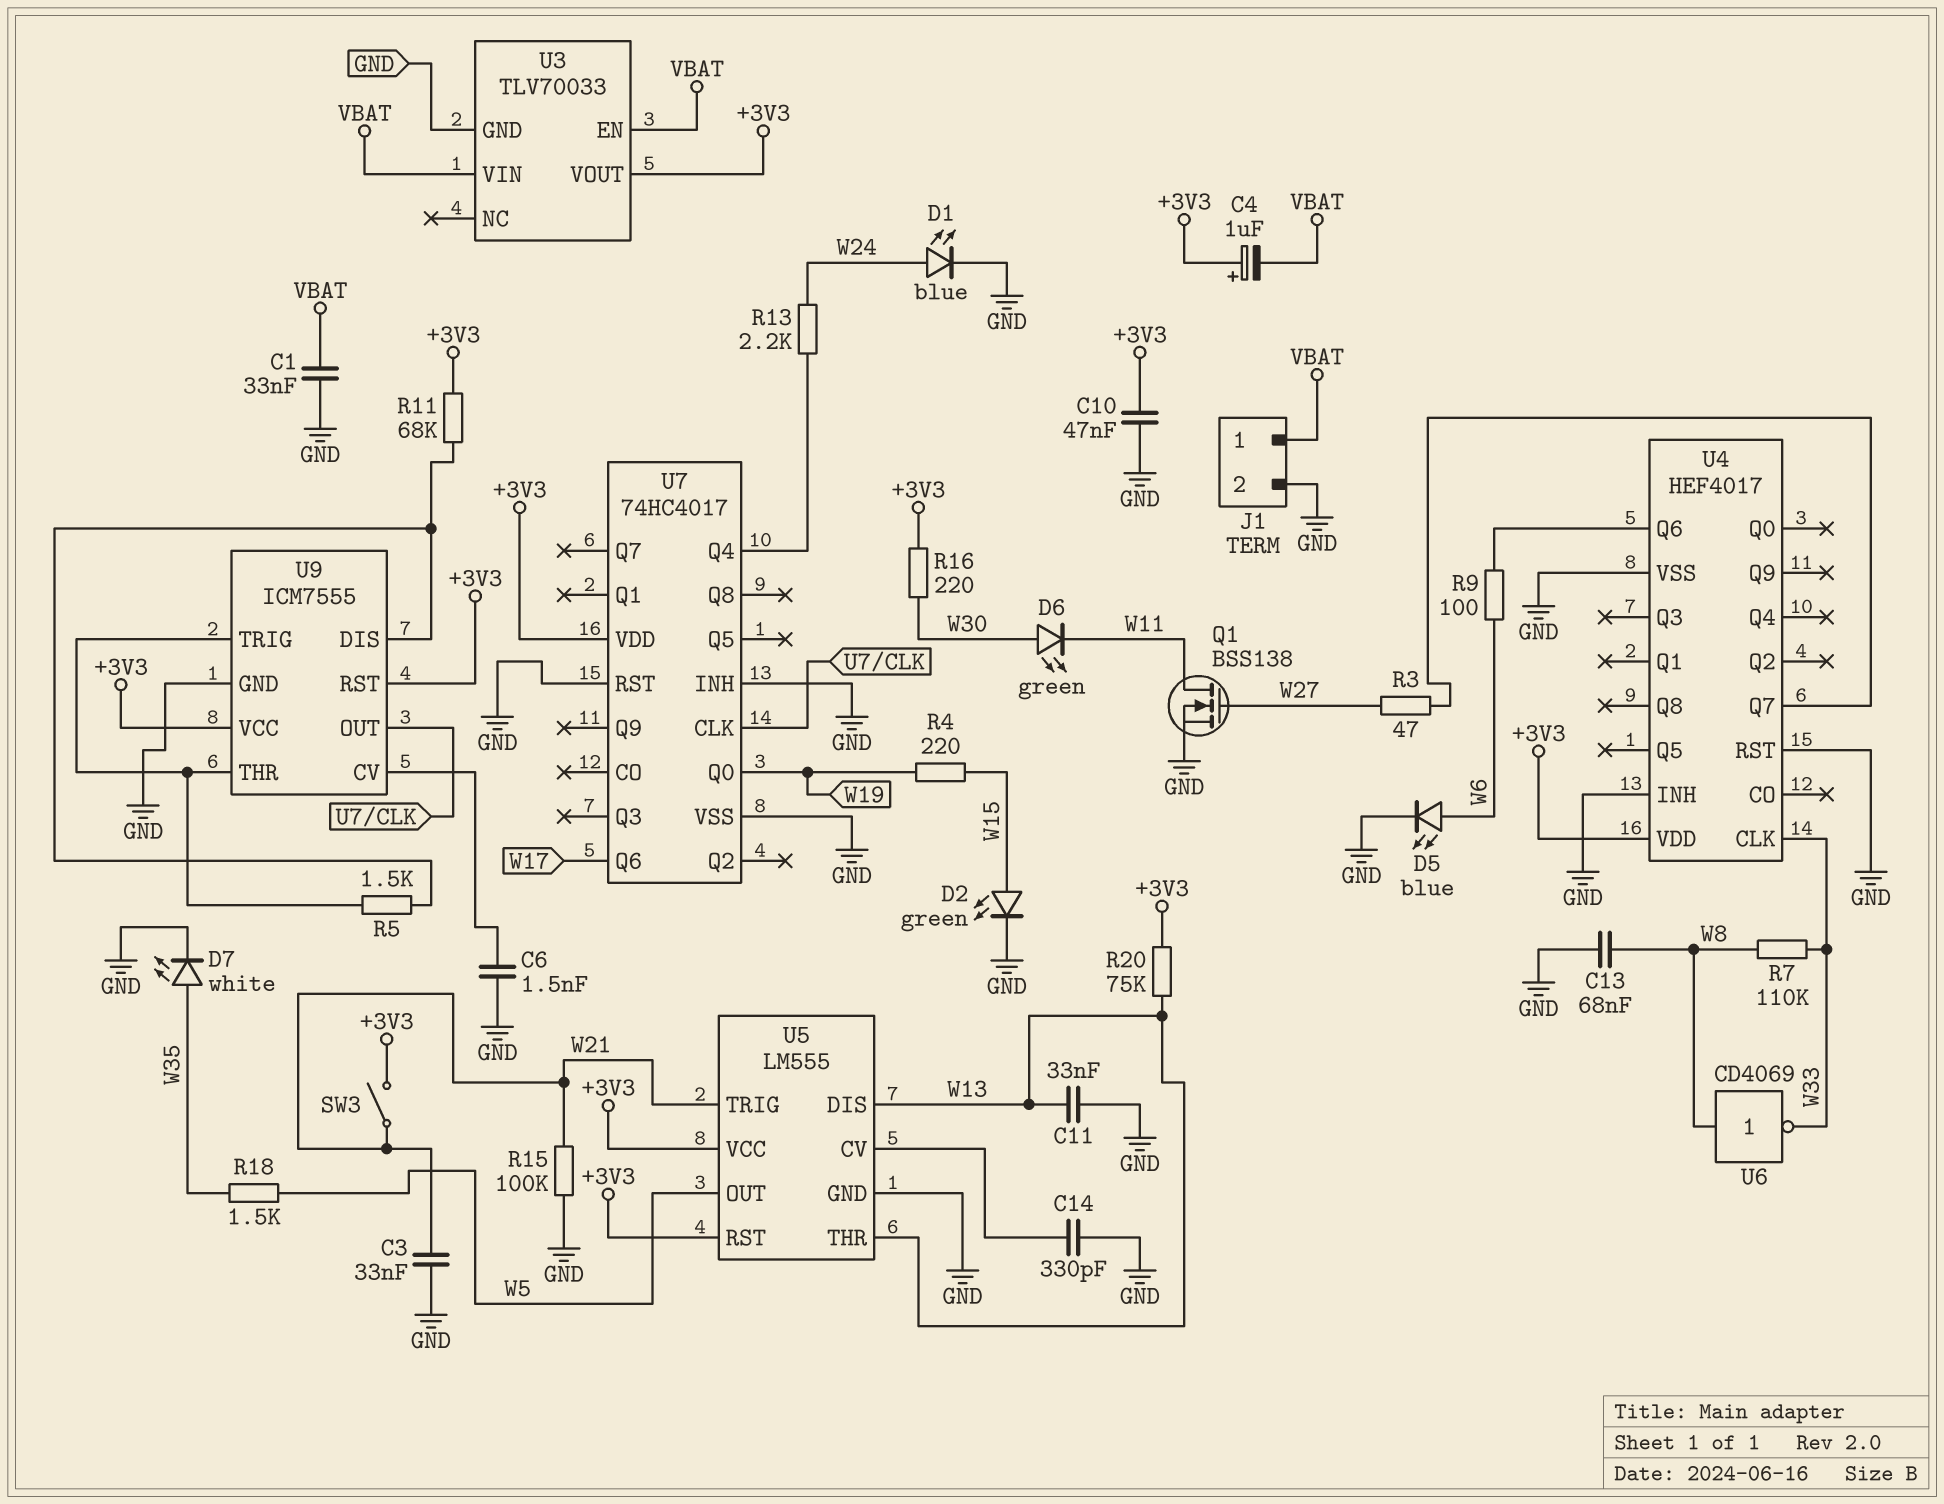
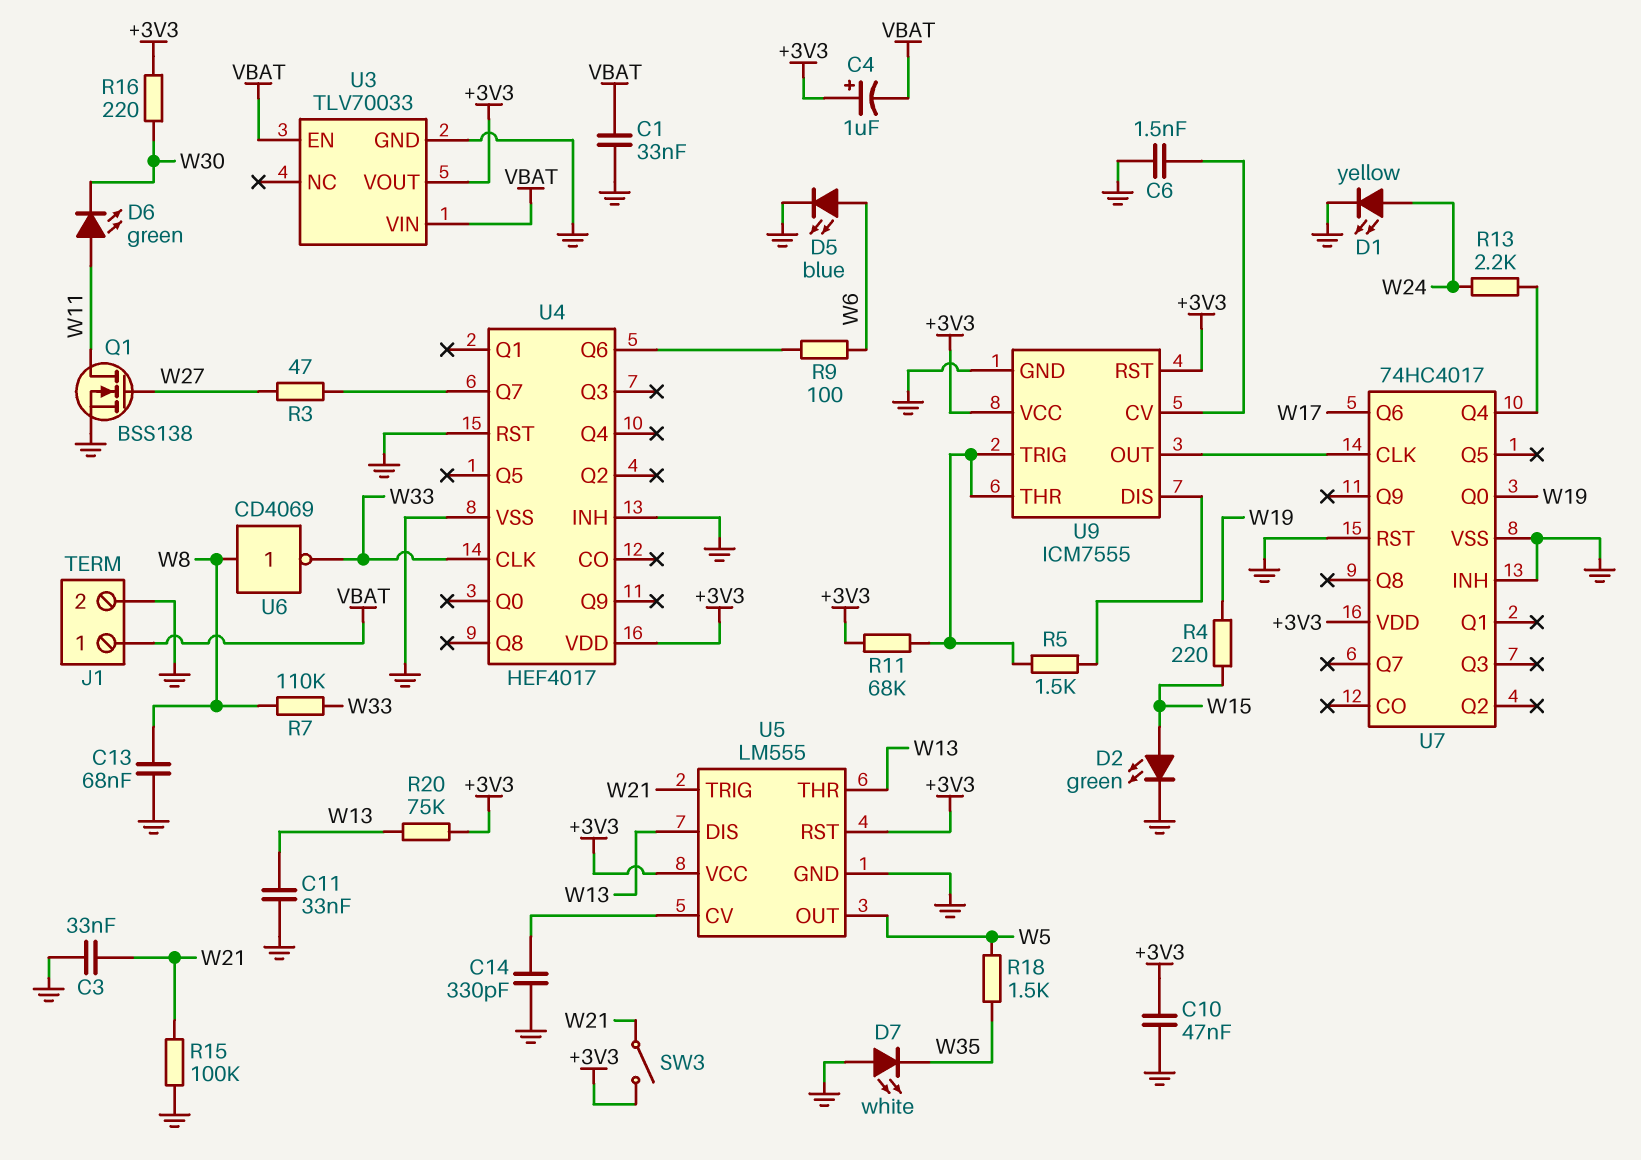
D1: LED blue (A W24, K GND) -> LED yellow (A W24, K GND)
D6: LED green (A W30, K W11) -> LED green (A W11, K W30)
D7: LED white (A W35, K GND) -> LED white (A GND, K W35)
R11: 68k (+3V3, U9/DIS) -> 68k (+3V3, U9/THR)

